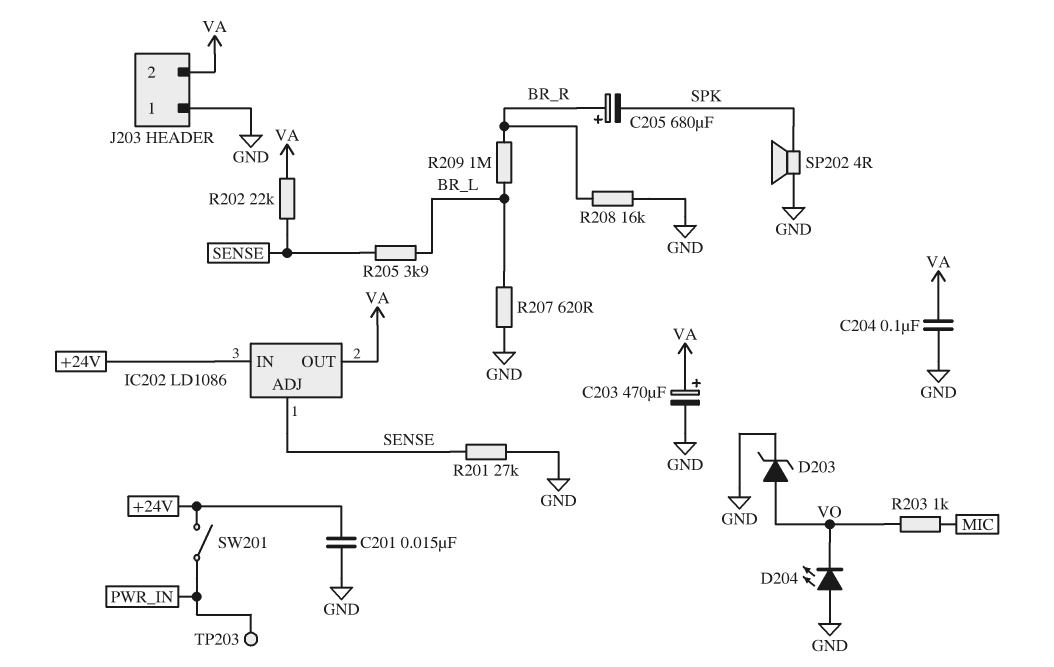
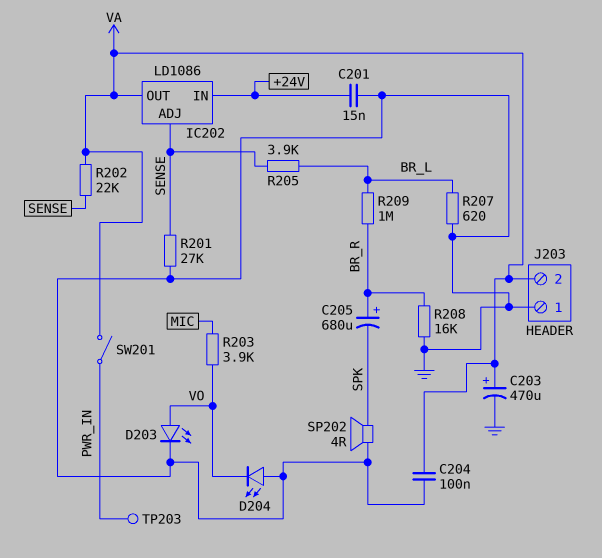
D203: zener (A VO, K GND) -> LED (A VO, K GND)
R203: 1k (MIC, VO) -> 3.9k (MIC, VO)
SW201: switch (+24V, PWR_IN) -> switch (PWR_IN, VA)

